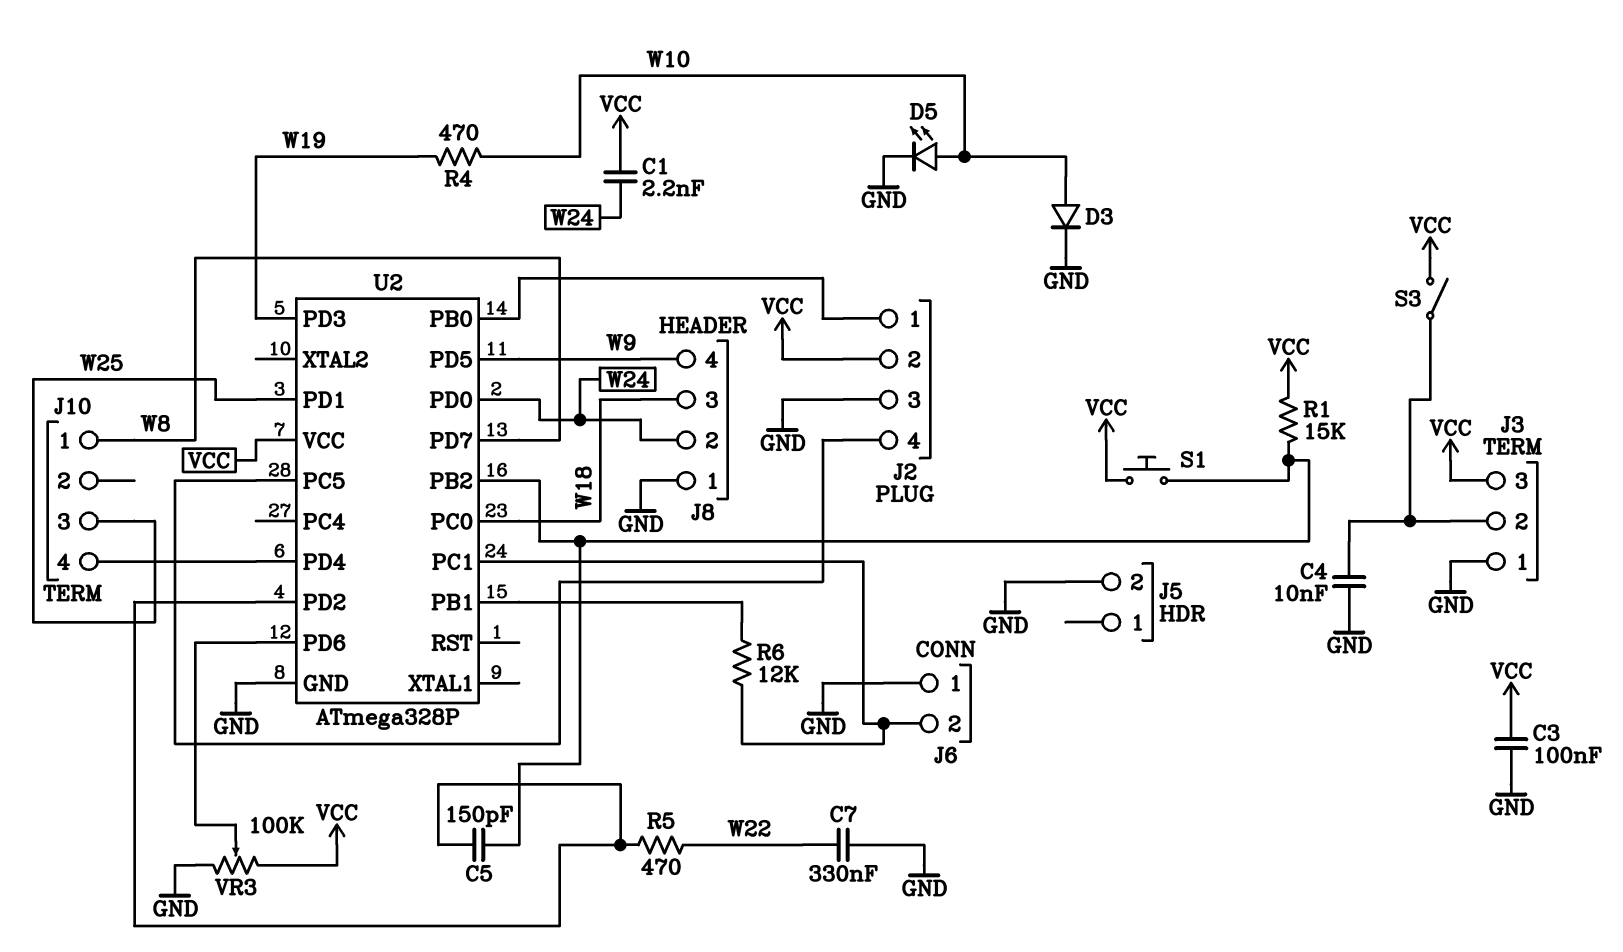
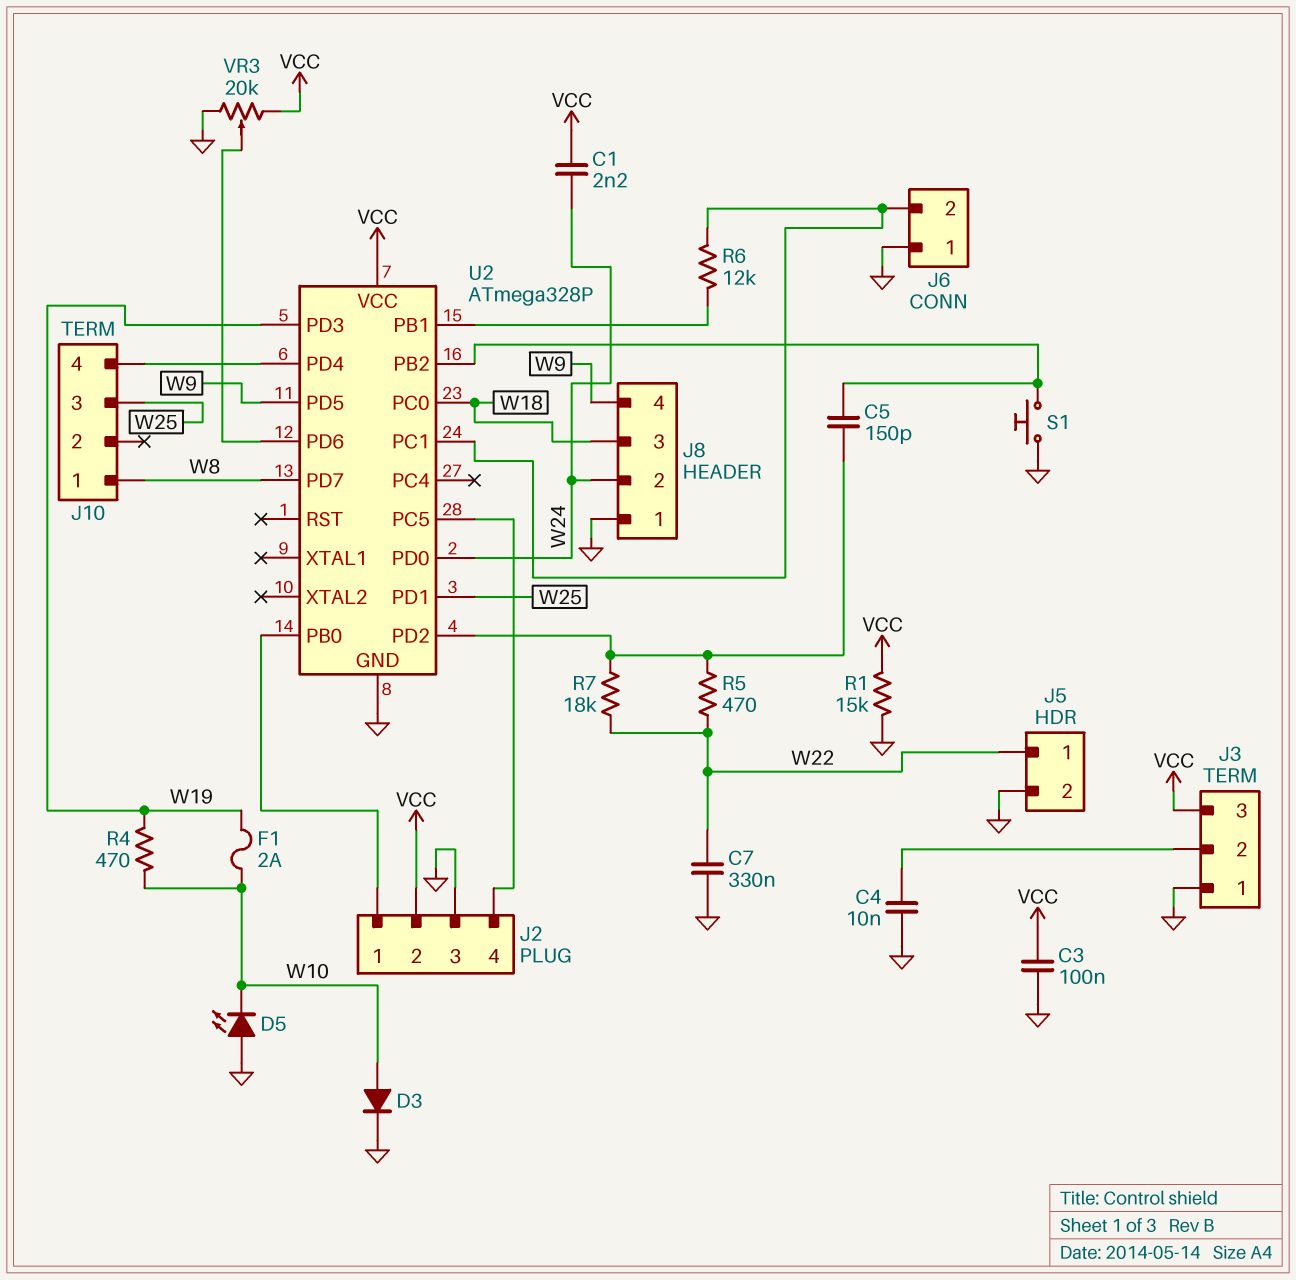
D5: LED (A W10, K GND) -> LED (A GND, K W10)
F1: none -> 2A (W10, W19)
J5 pin 1: none -> W22
R1: 15k (U2/PB2, VCC) -> 15k (GND, VCC)
R7: none -> 18k (U2/PD2, W22)
S1: button (U2/PB2, VCC) -> button (GND, U2/PB2)
S3: switch (J3/2, VCC) -> none
VR3: 100k (GND, VCC, wiper U2/PD6) -> 20k (GND, VCC, wiper U2/PD6)

